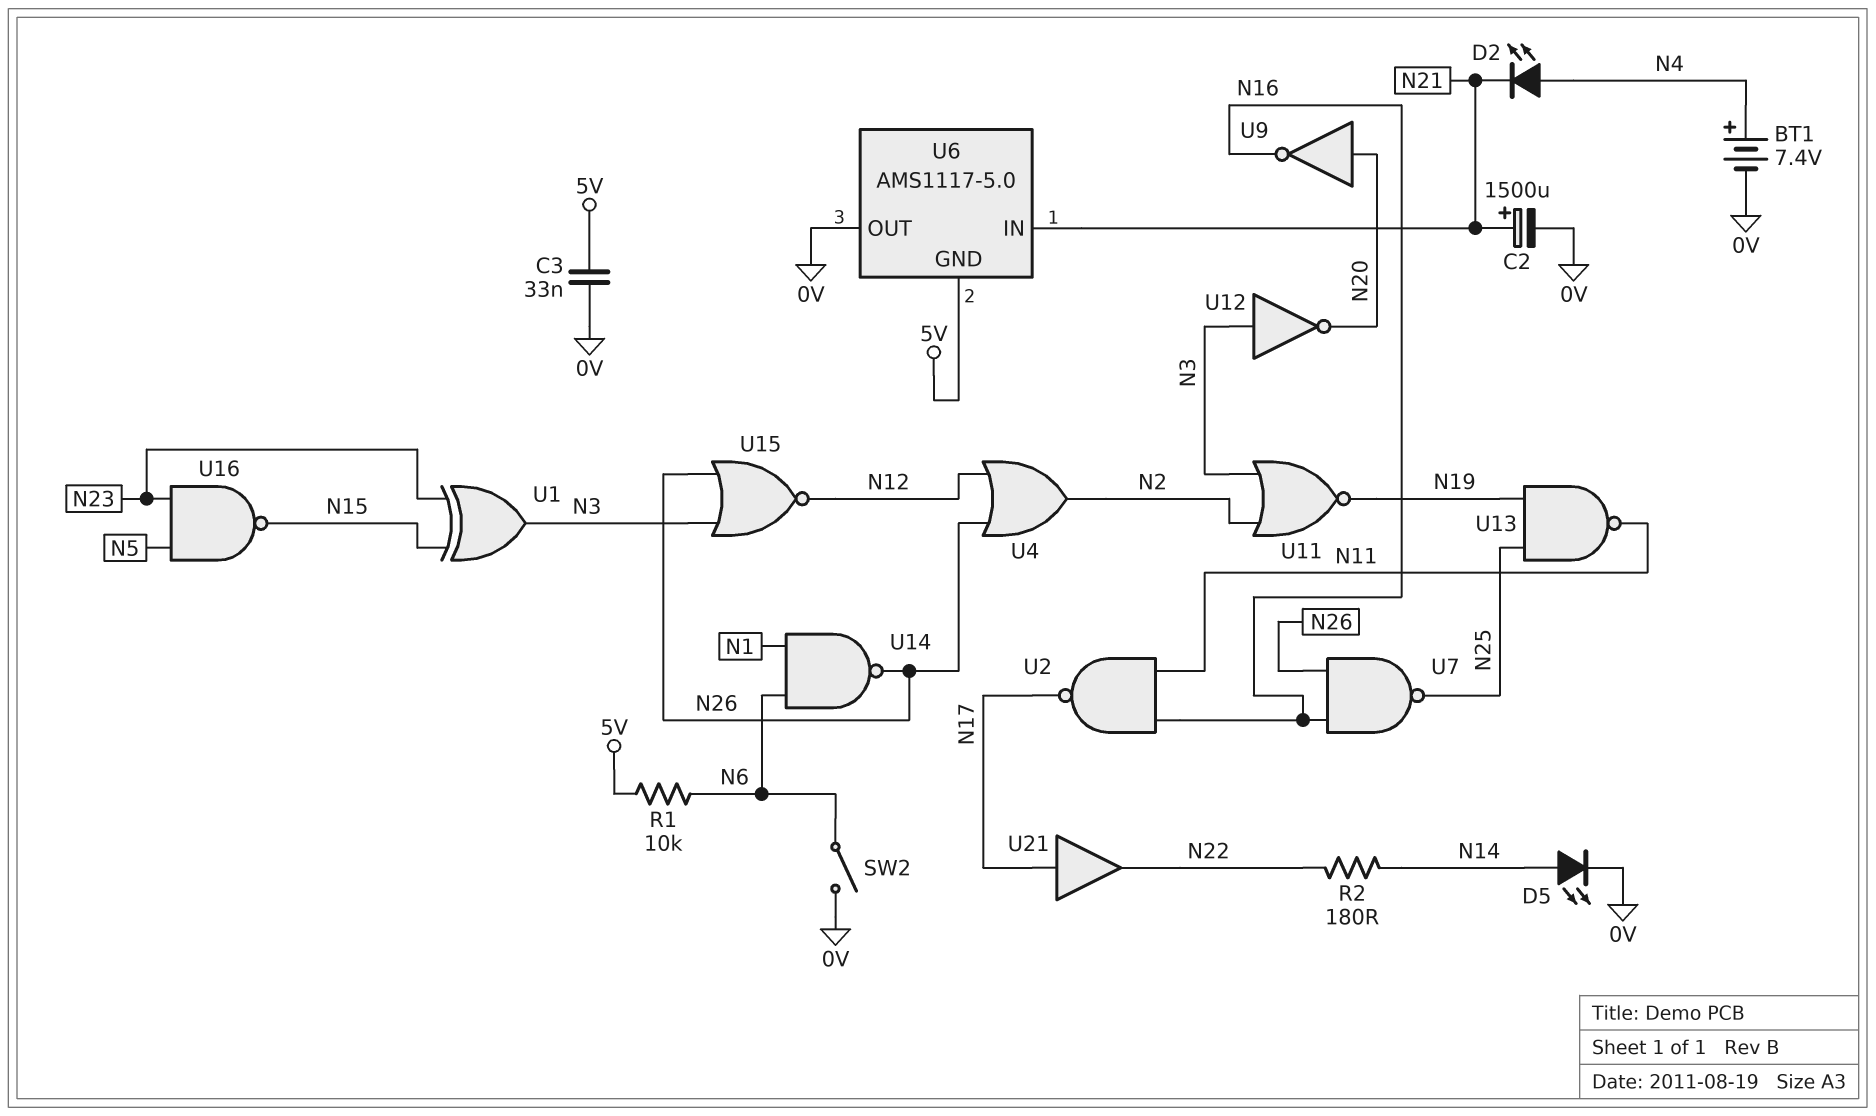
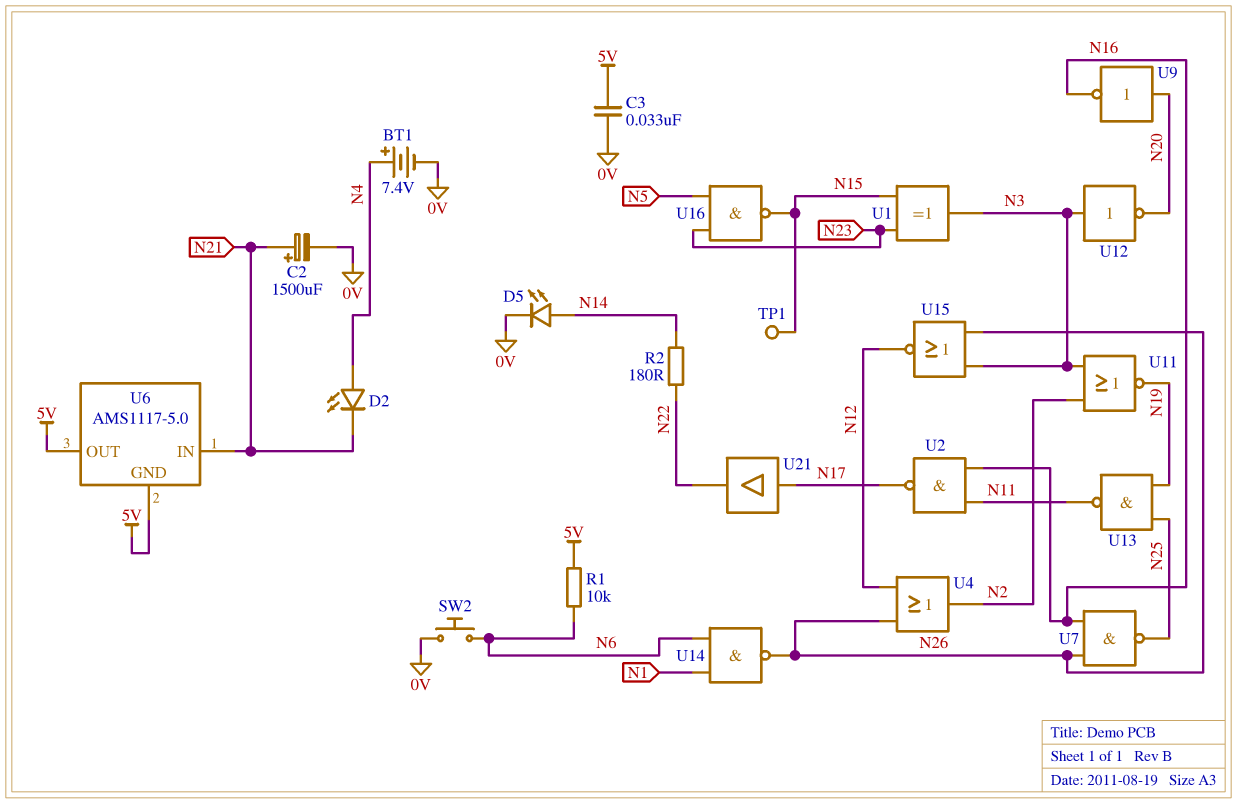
SW2: switch (0V, N6) -> button (0V, N6)
TP1: none -> test point (N15)
U6 pin OUT: 0V -> 5V

